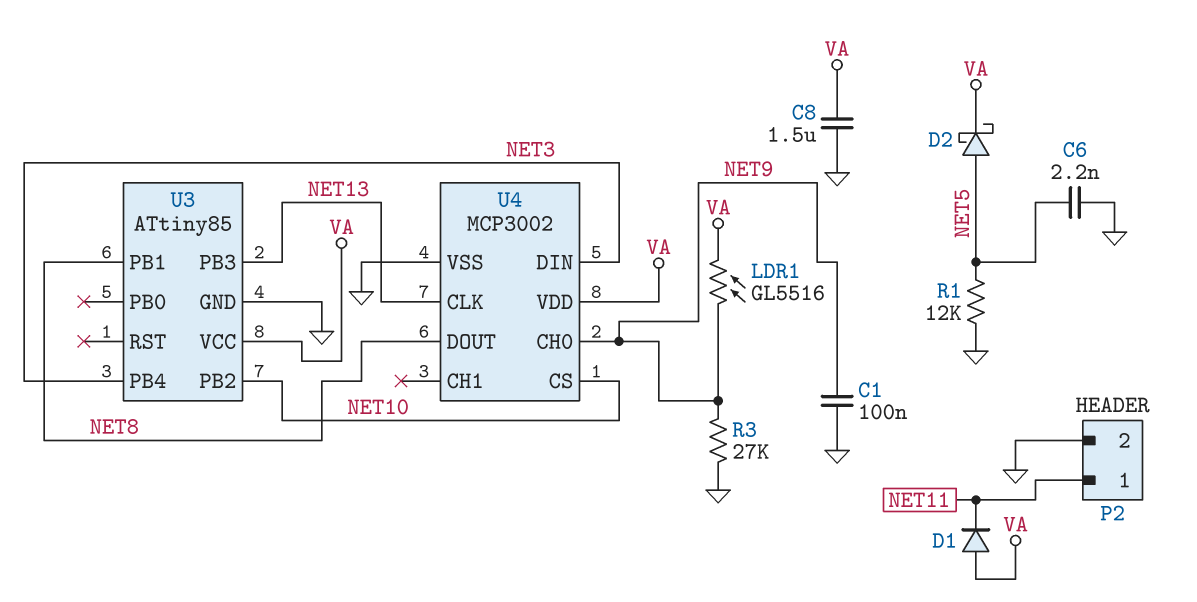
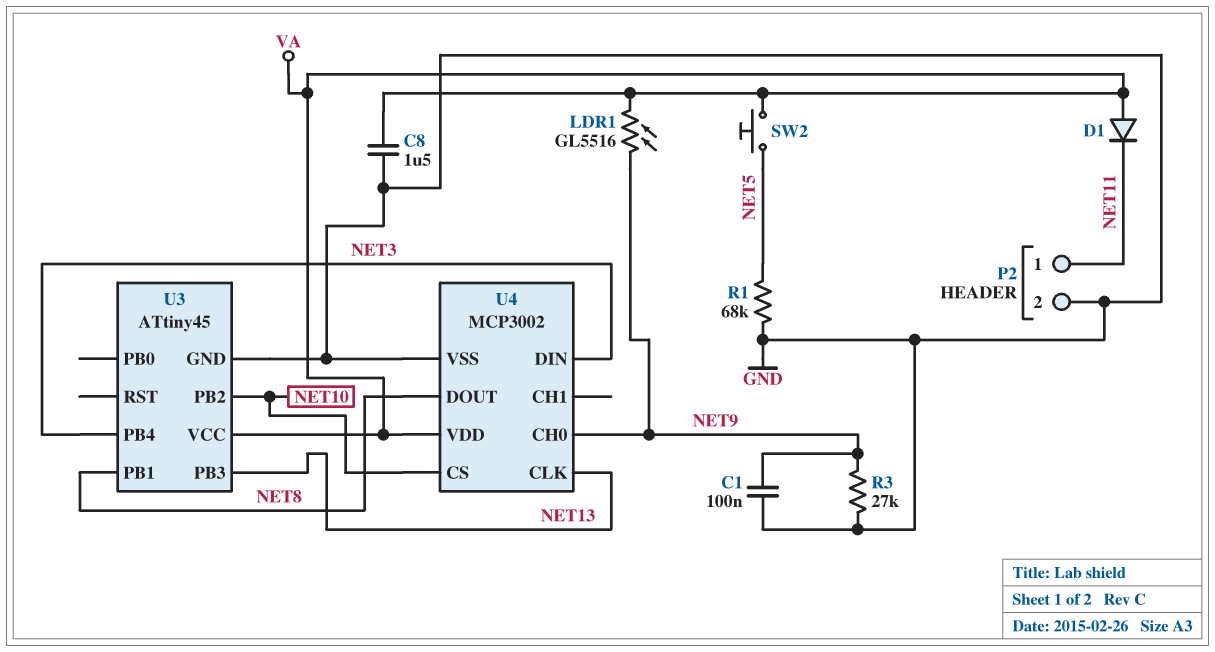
C6: 2.2nF (GND, NET5) -> none
D2: schottky (A NET5, K VA) -> none
R1: 12k (GND, NET5) -> 68k (GND, NET5)
SW2: none -> button (NET5, VA)
U3: ATtiny85 -> ATtiny45

